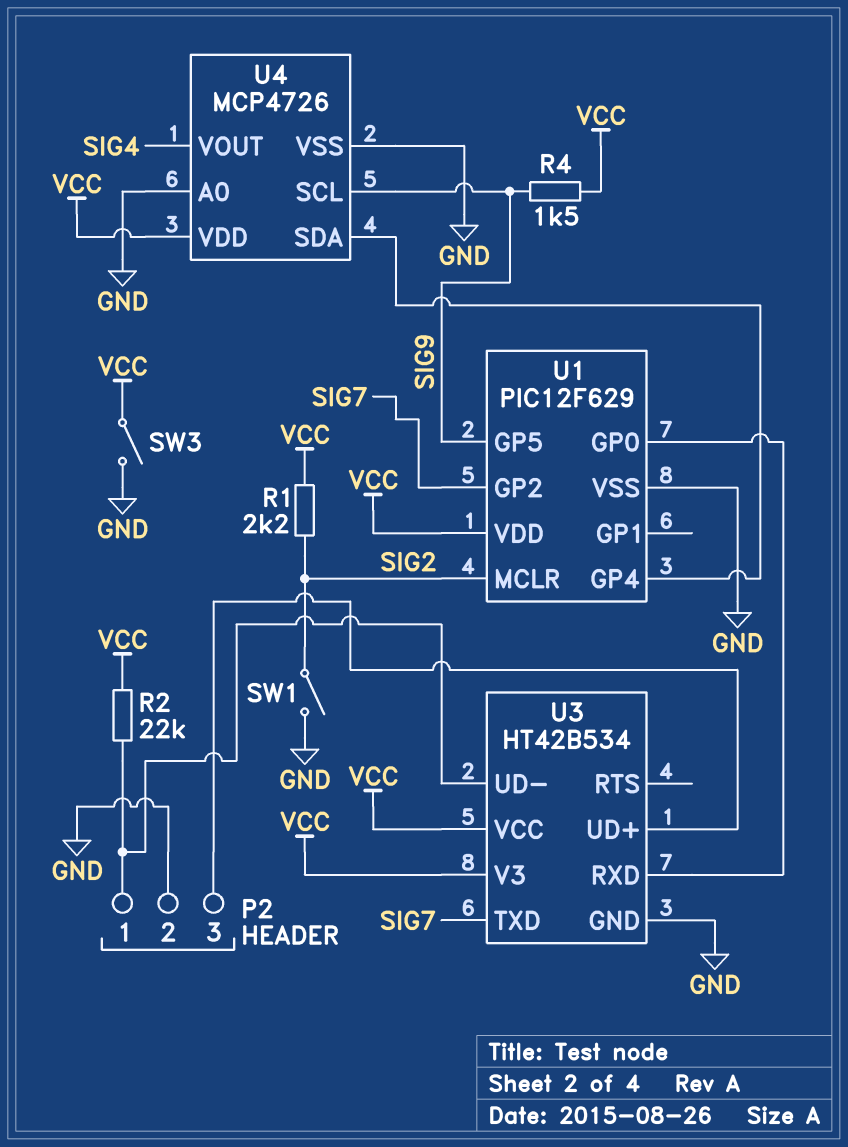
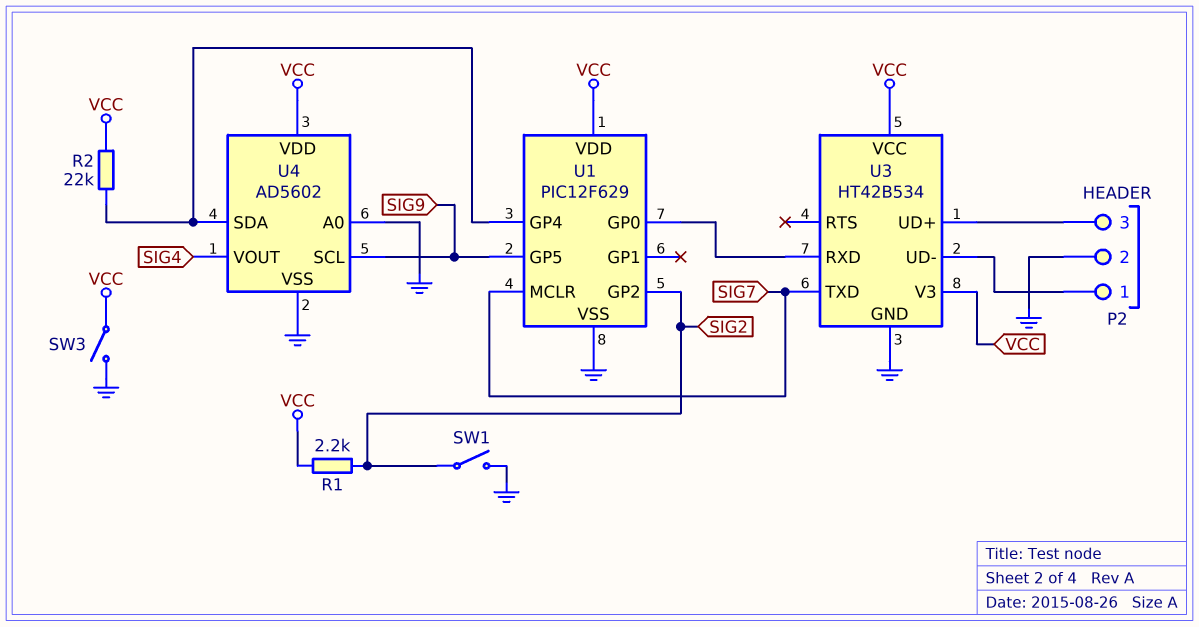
R2: 22k (P2/1, VCC) -> 22k (U1/GP4, VCC)
R4: 1.5k (SIG9, VCC) -> none
U1 pin GP2: SIG7 -> SIG2
U1 pin MCLR: SIG2 -> SIG7
U4: MCP4726 -> AD5602

